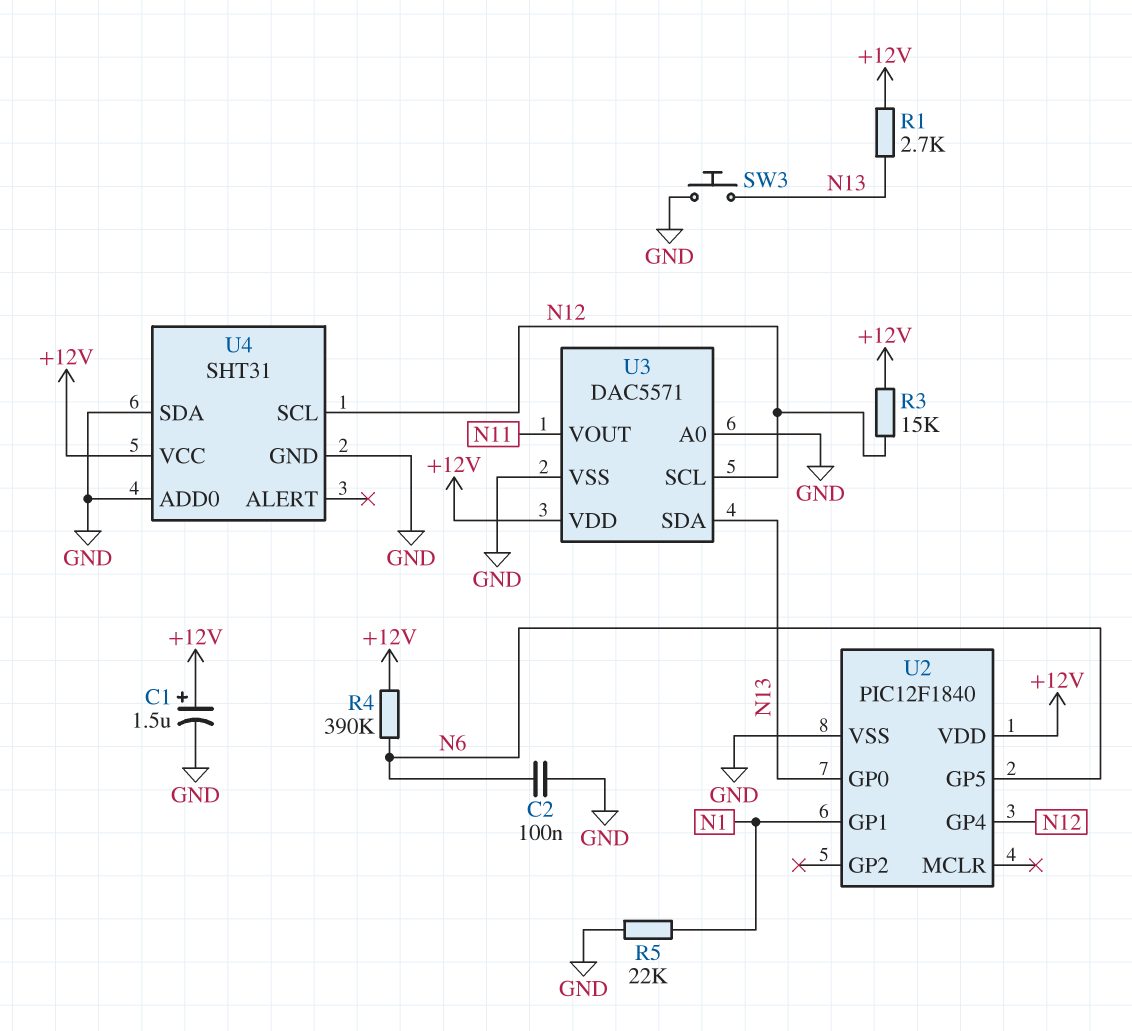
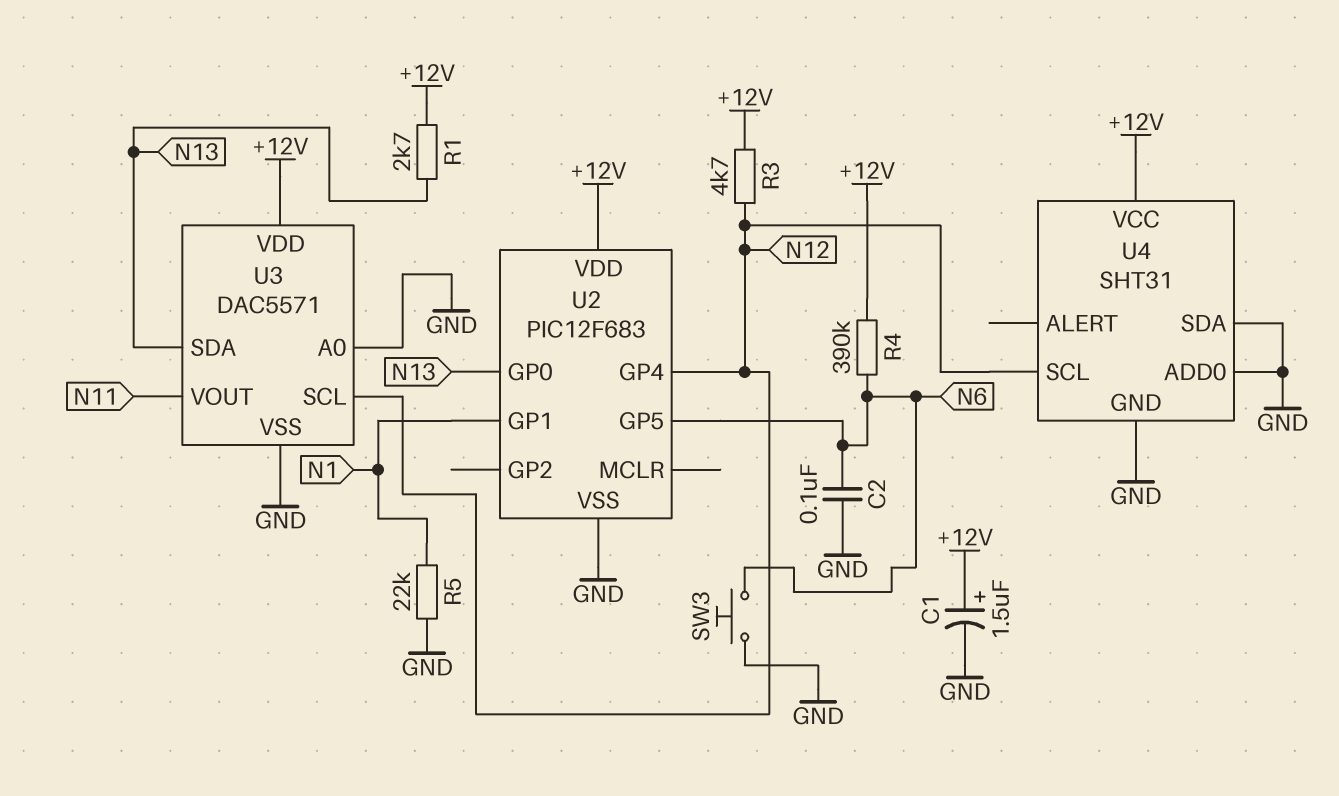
R3: 15k (+12V, N12) -> 4.7k (+12V, N12)
SW3: button (GND, N13) -> button (GND, N6)
U2: PIC12F1840 -> PIC12F683

